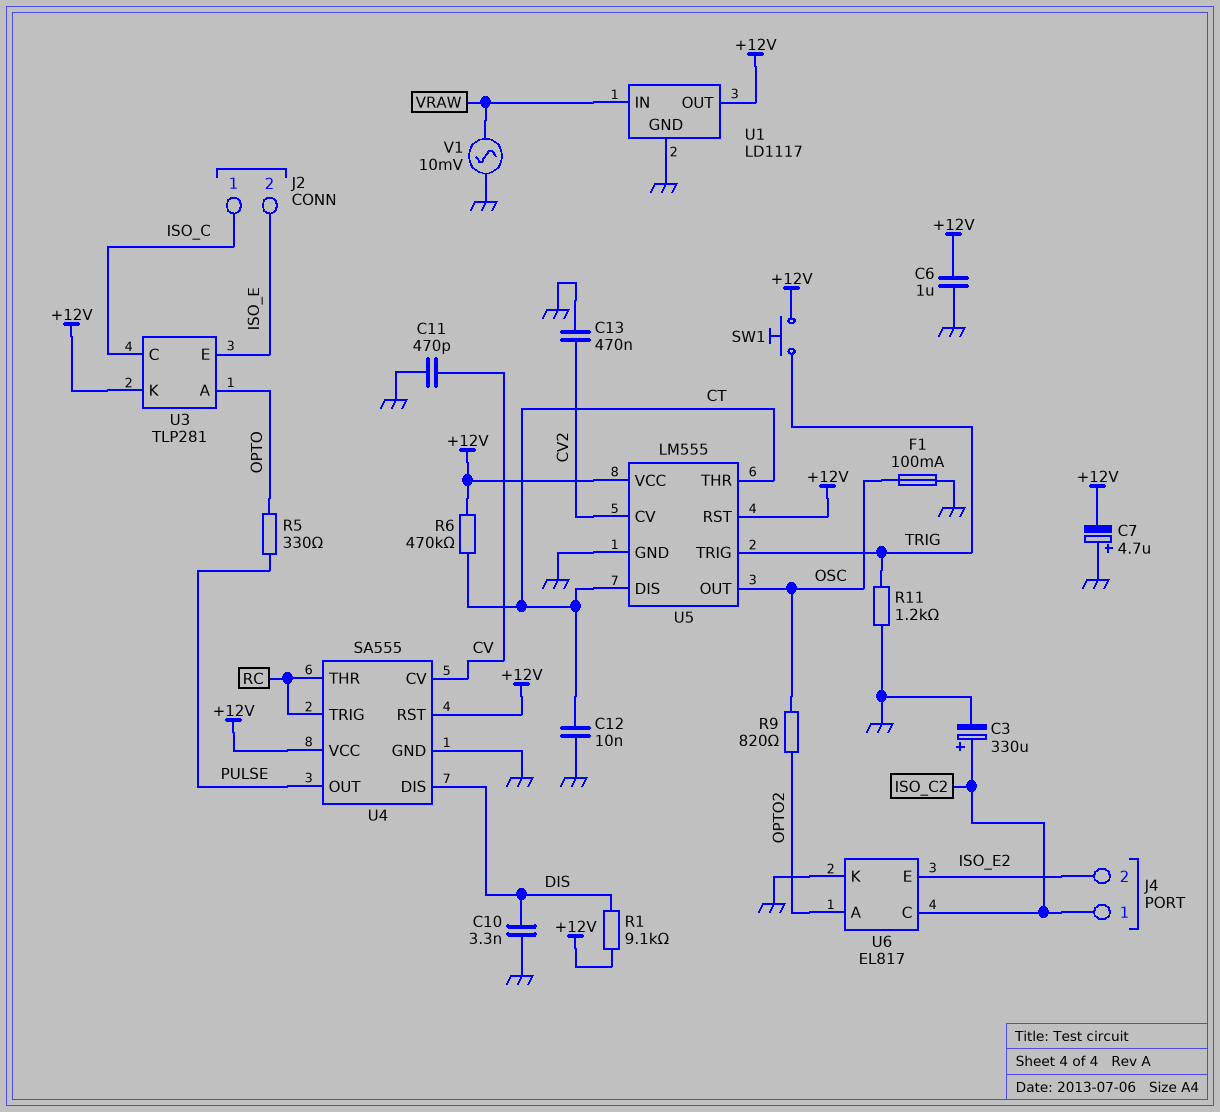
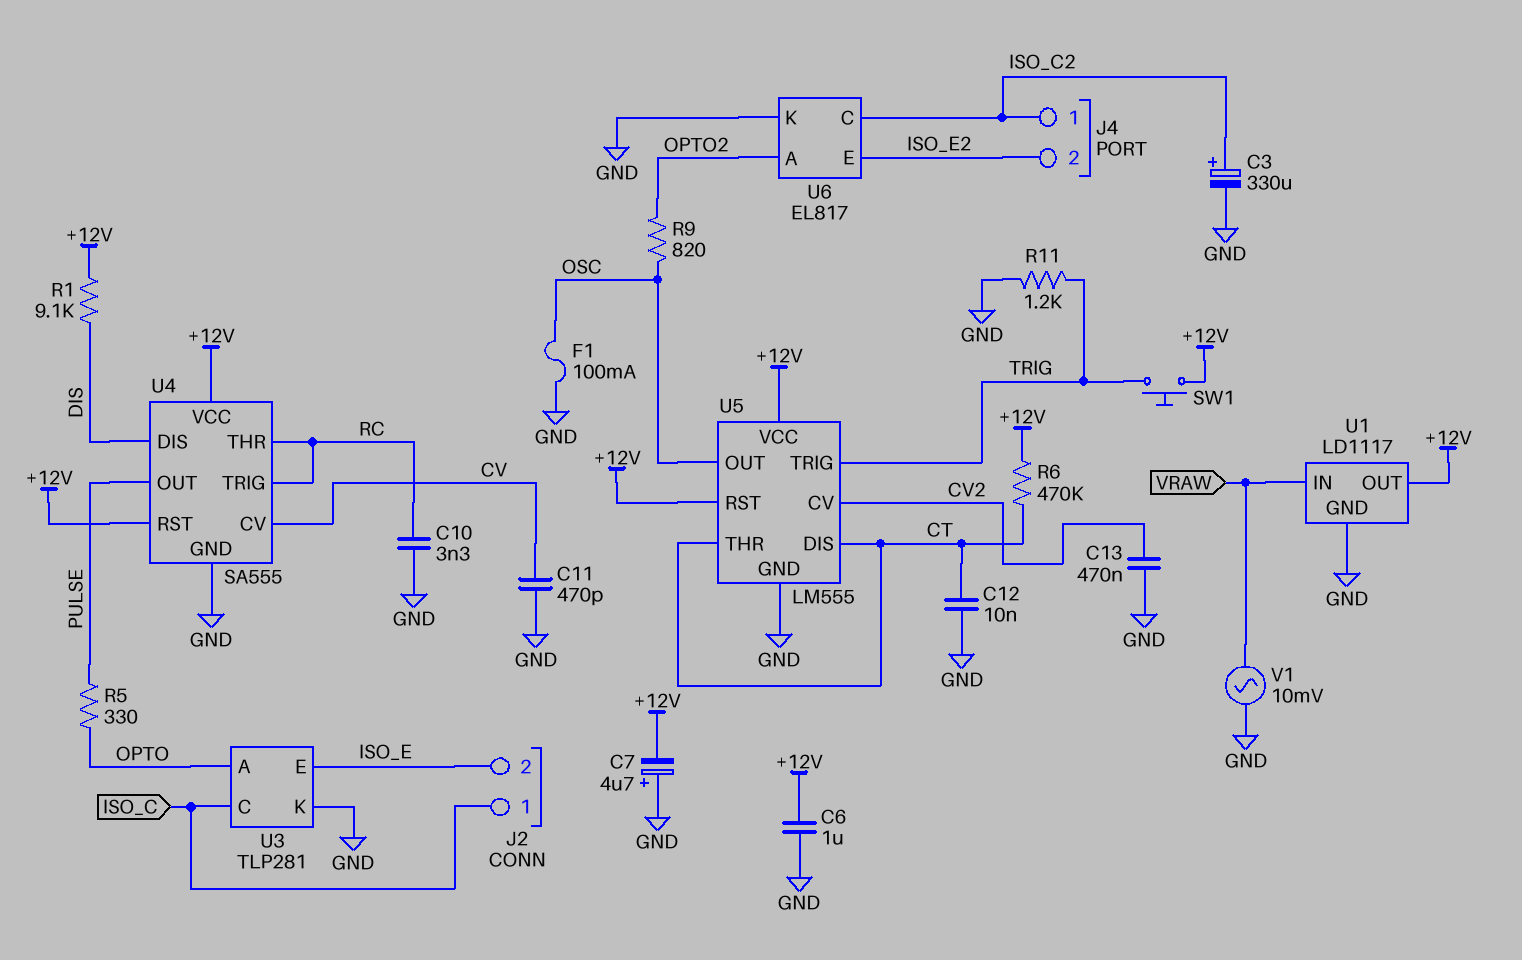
C10: 3.3nF (DIS, GND) -> 3.3nF (GND, RC)
U3 pin K: +12V -> GND

